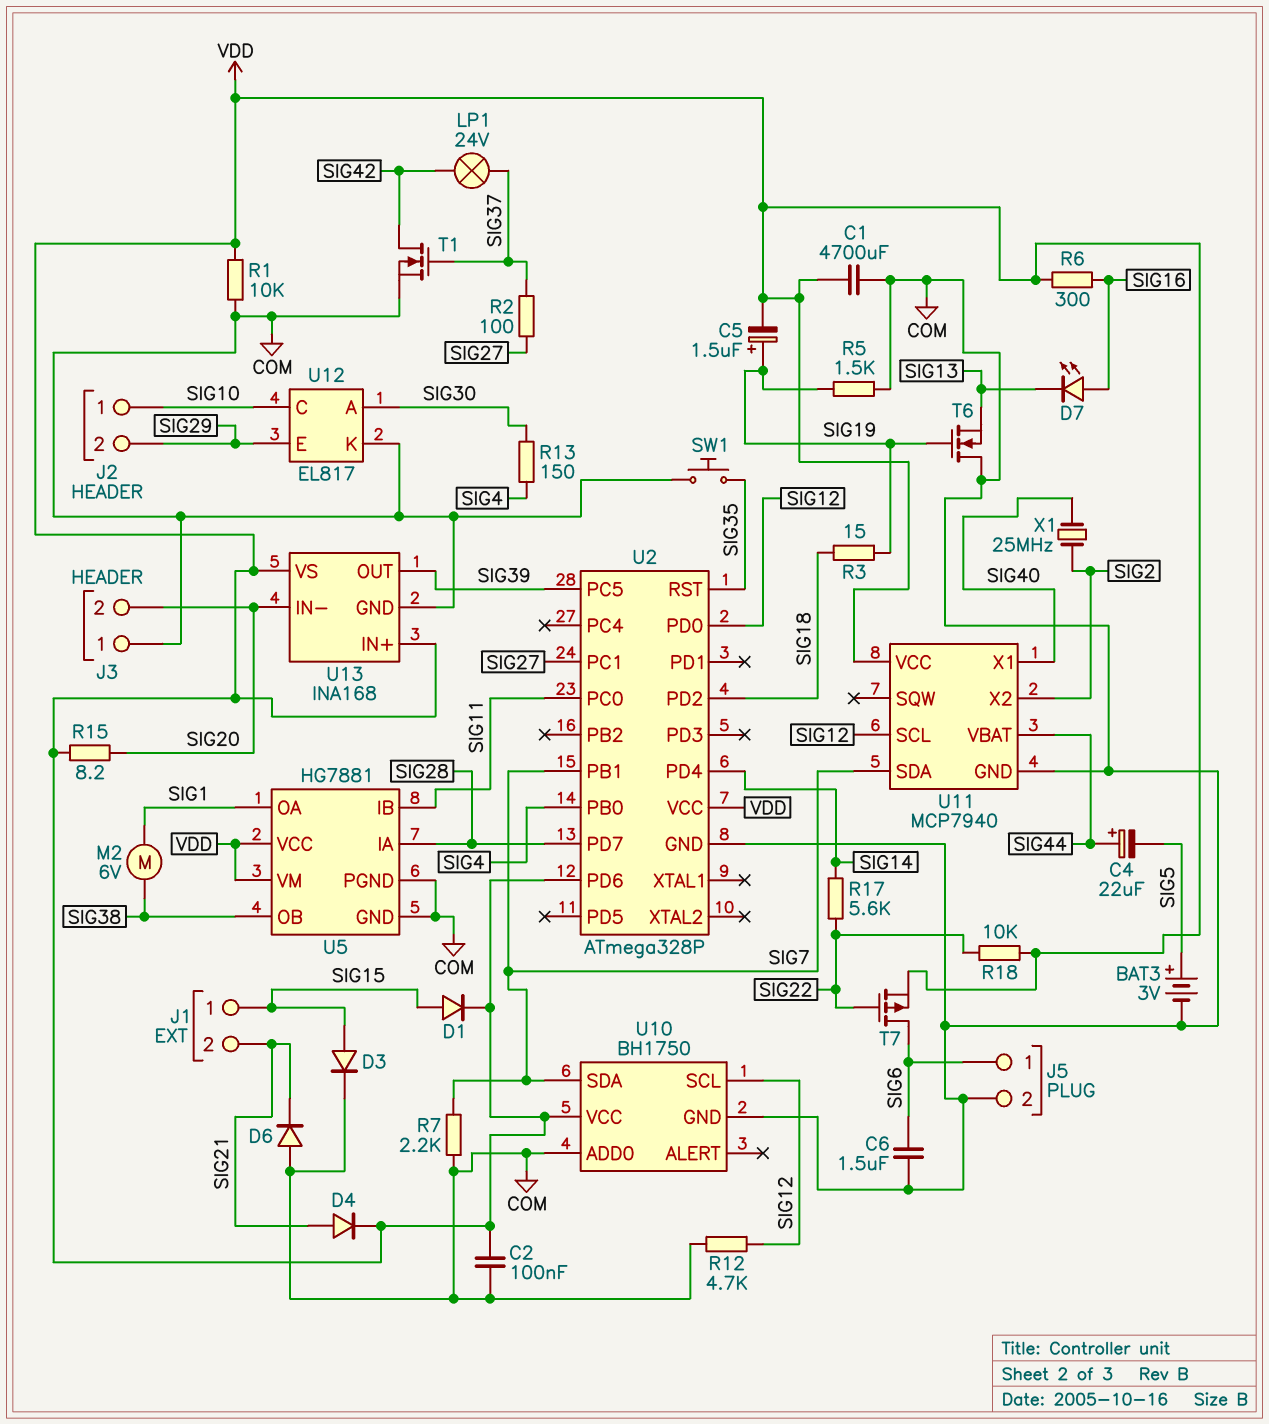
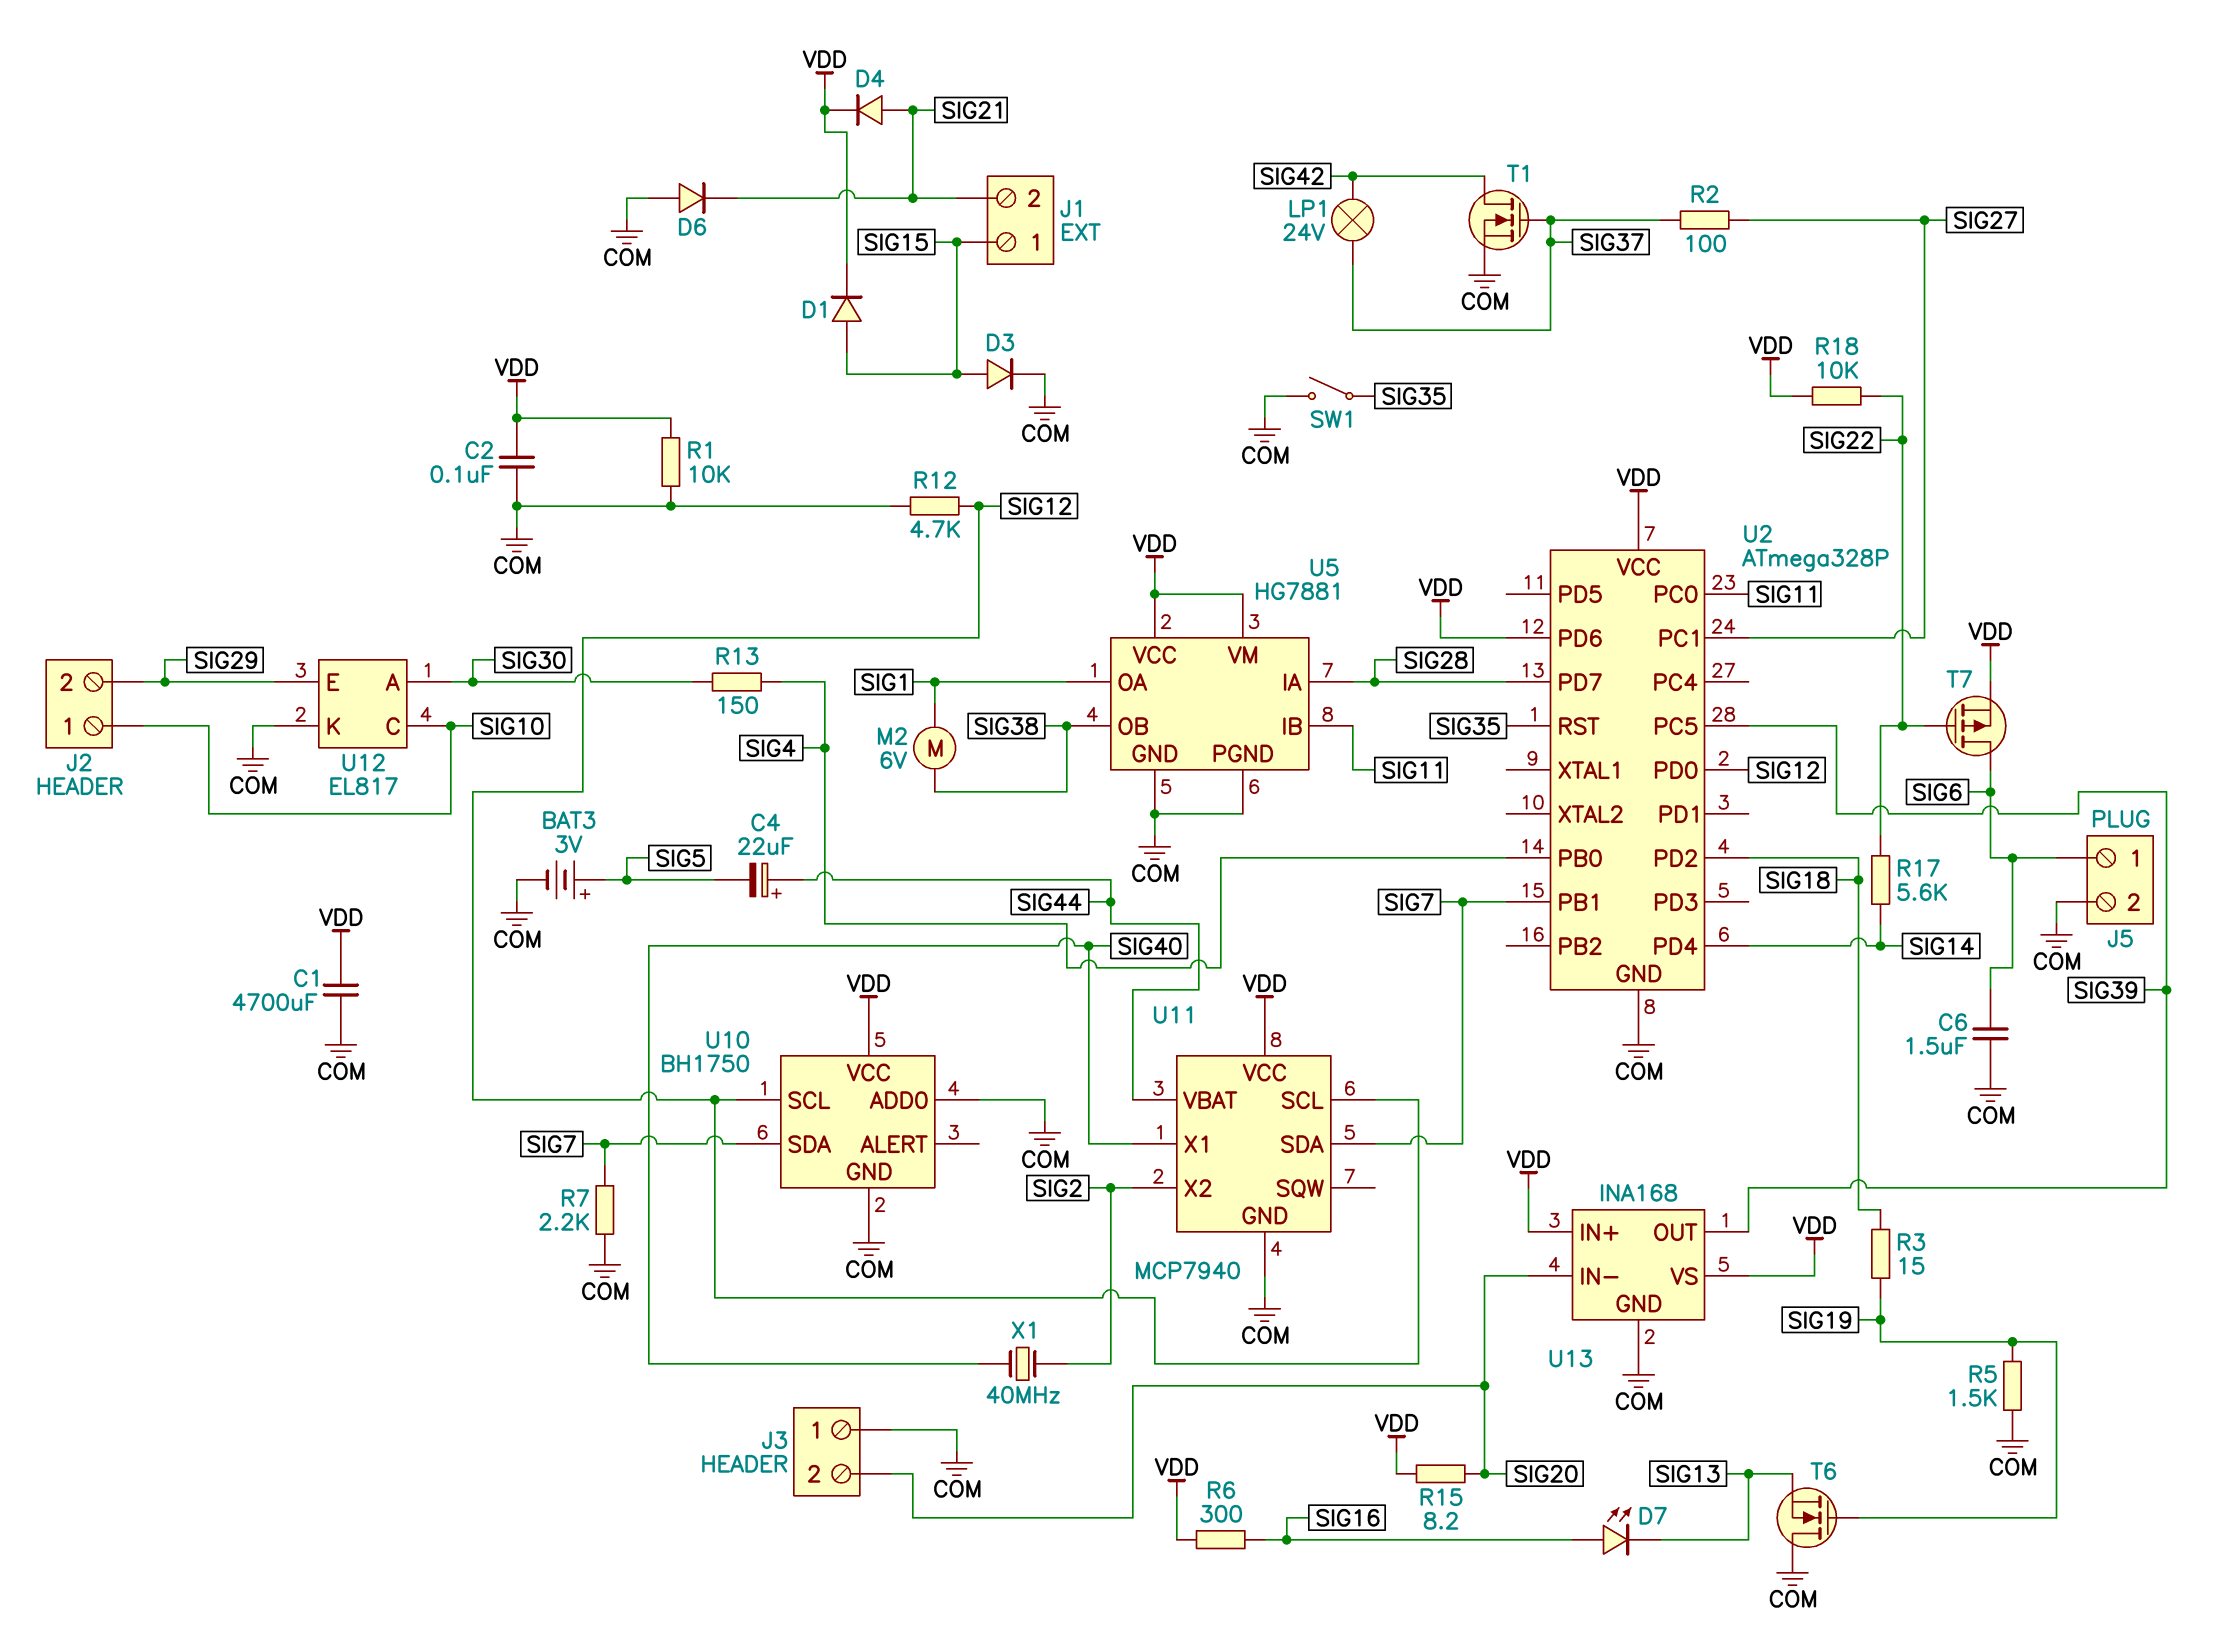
C5: 1.5uF (plus SIG19, minus VDD) -> none
SW1: button (COM, SIG35) -> switch (COM, SIG35)
X1: 25MHz (SIG2, SIG40) -> 40MHz (SIG2, SIG40)

